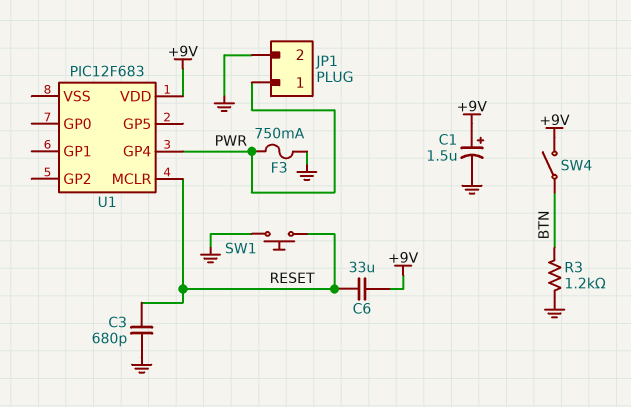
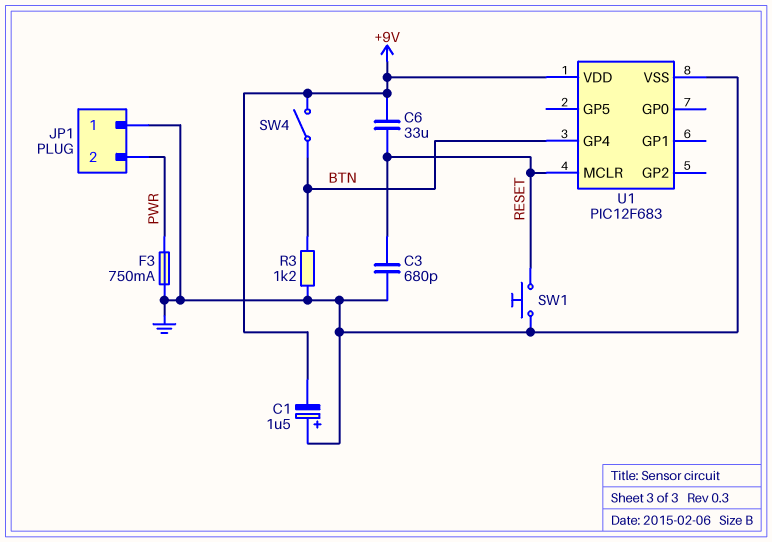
C1: 1.5uF (plus +9V, minus GND) -> 1.5uF (plus GND, minus +9V)
JP1 pin 1: PWR -> GND
JP1 pin 2: GND -> PWR
U1 pin GP4: PWR -> BTN
U1 pin VSS: none -> GND

